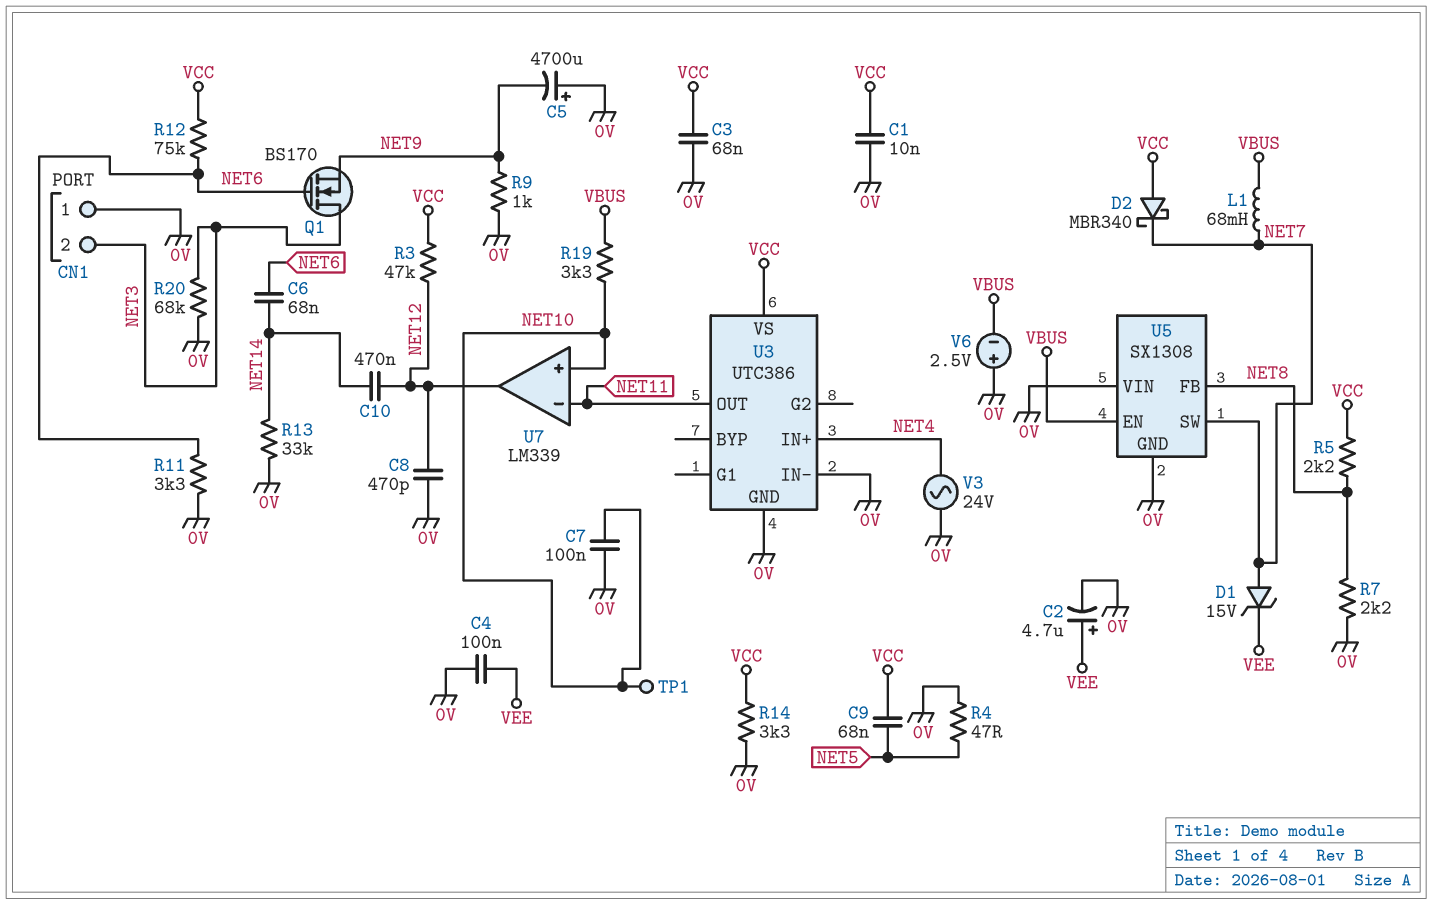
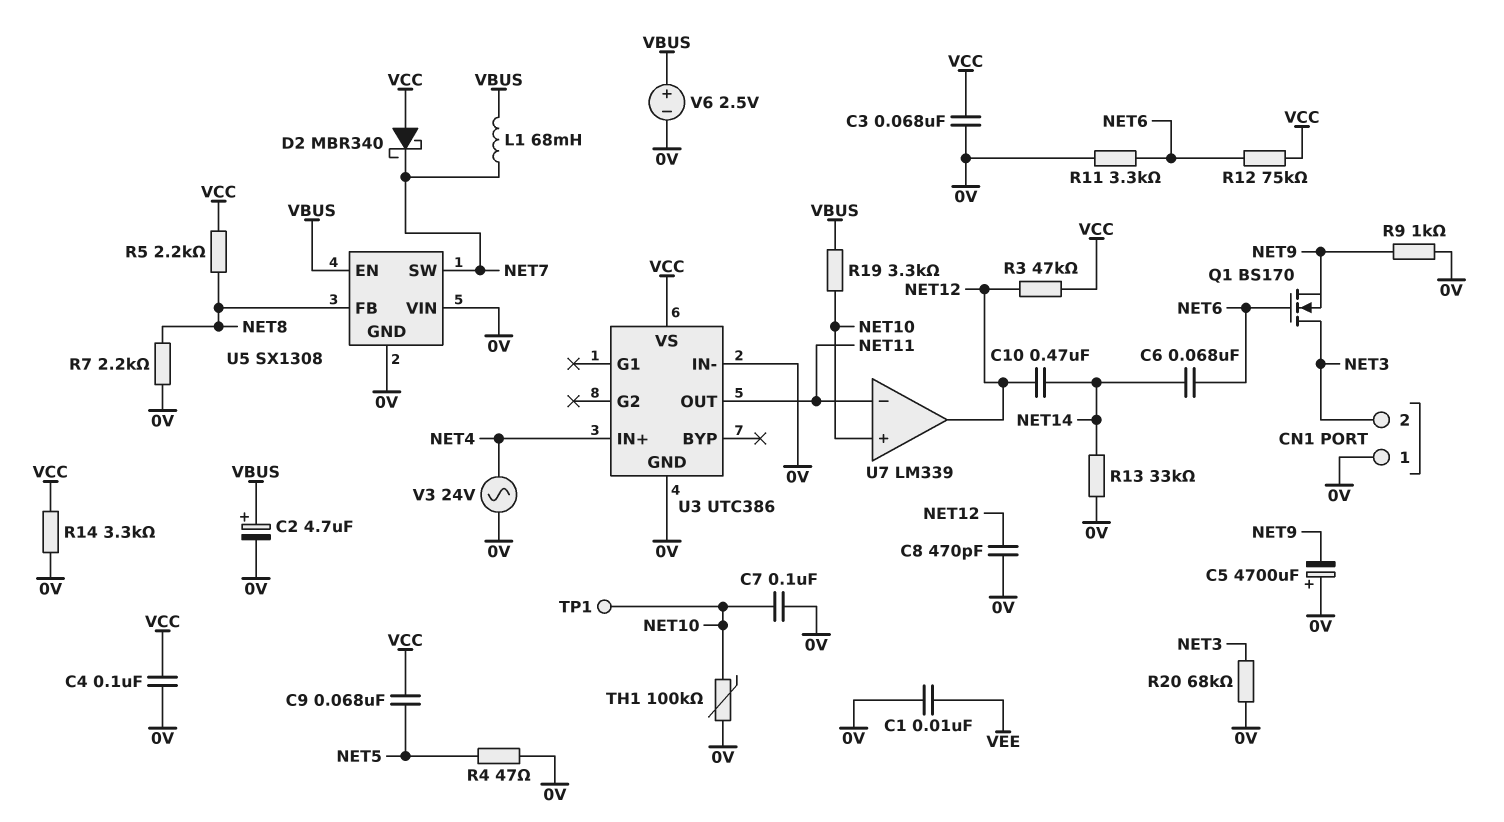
C1: 10nF (0V, VCC) -> 10nF (0V, VEE)
C2: 4.7uF (plus VEE, minus 0V) -> 4.7uF (plus VBUS, minus 0V)
C4: 100nF (0V, VEE) -> 100nF (0V, VCC)
D1: zener 15V (A NET7, K VEE) -> none
TH1: none -> 100k (0V, NET10)
V6: 2.5V (plus 0V, minus VBUS) -> 2.5V (plus VBUS, minus 0V)

